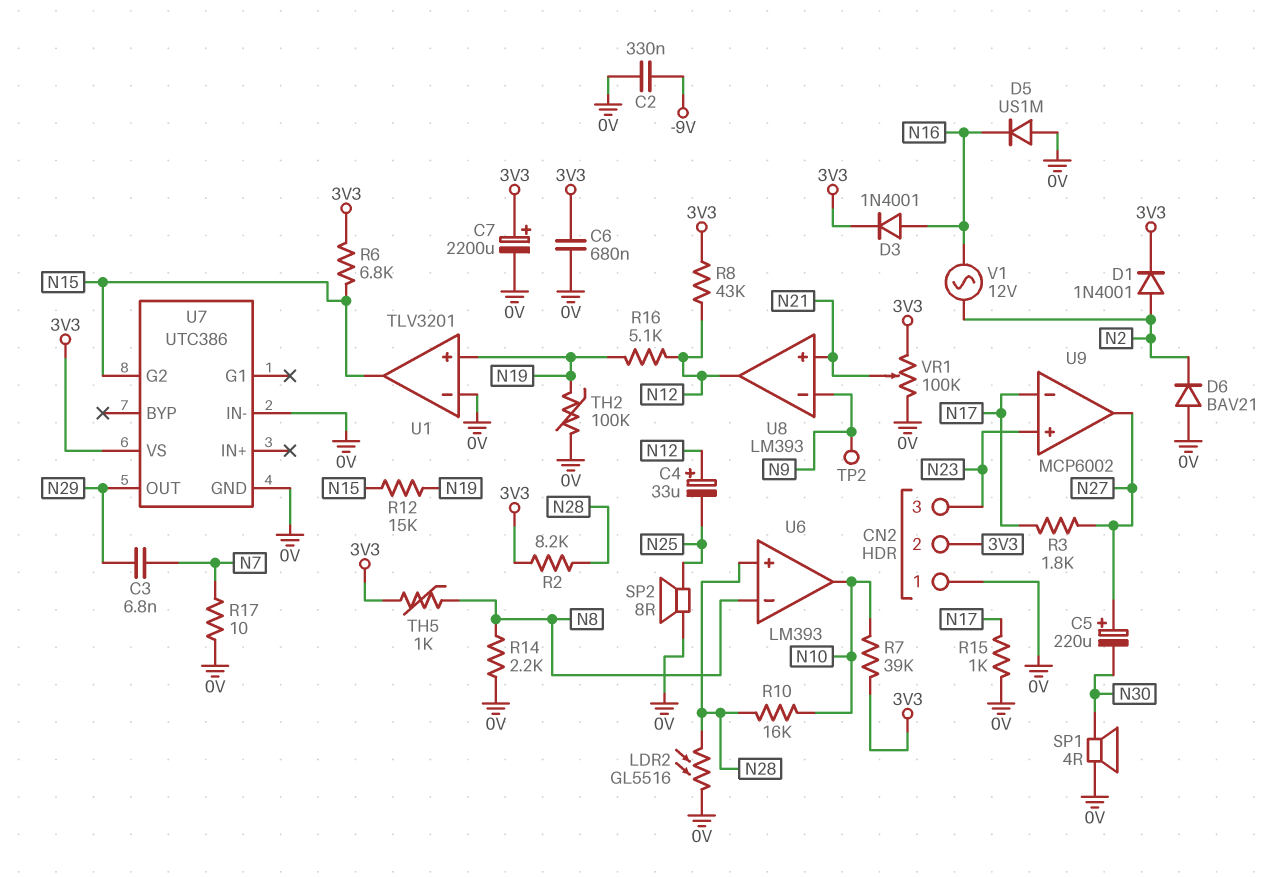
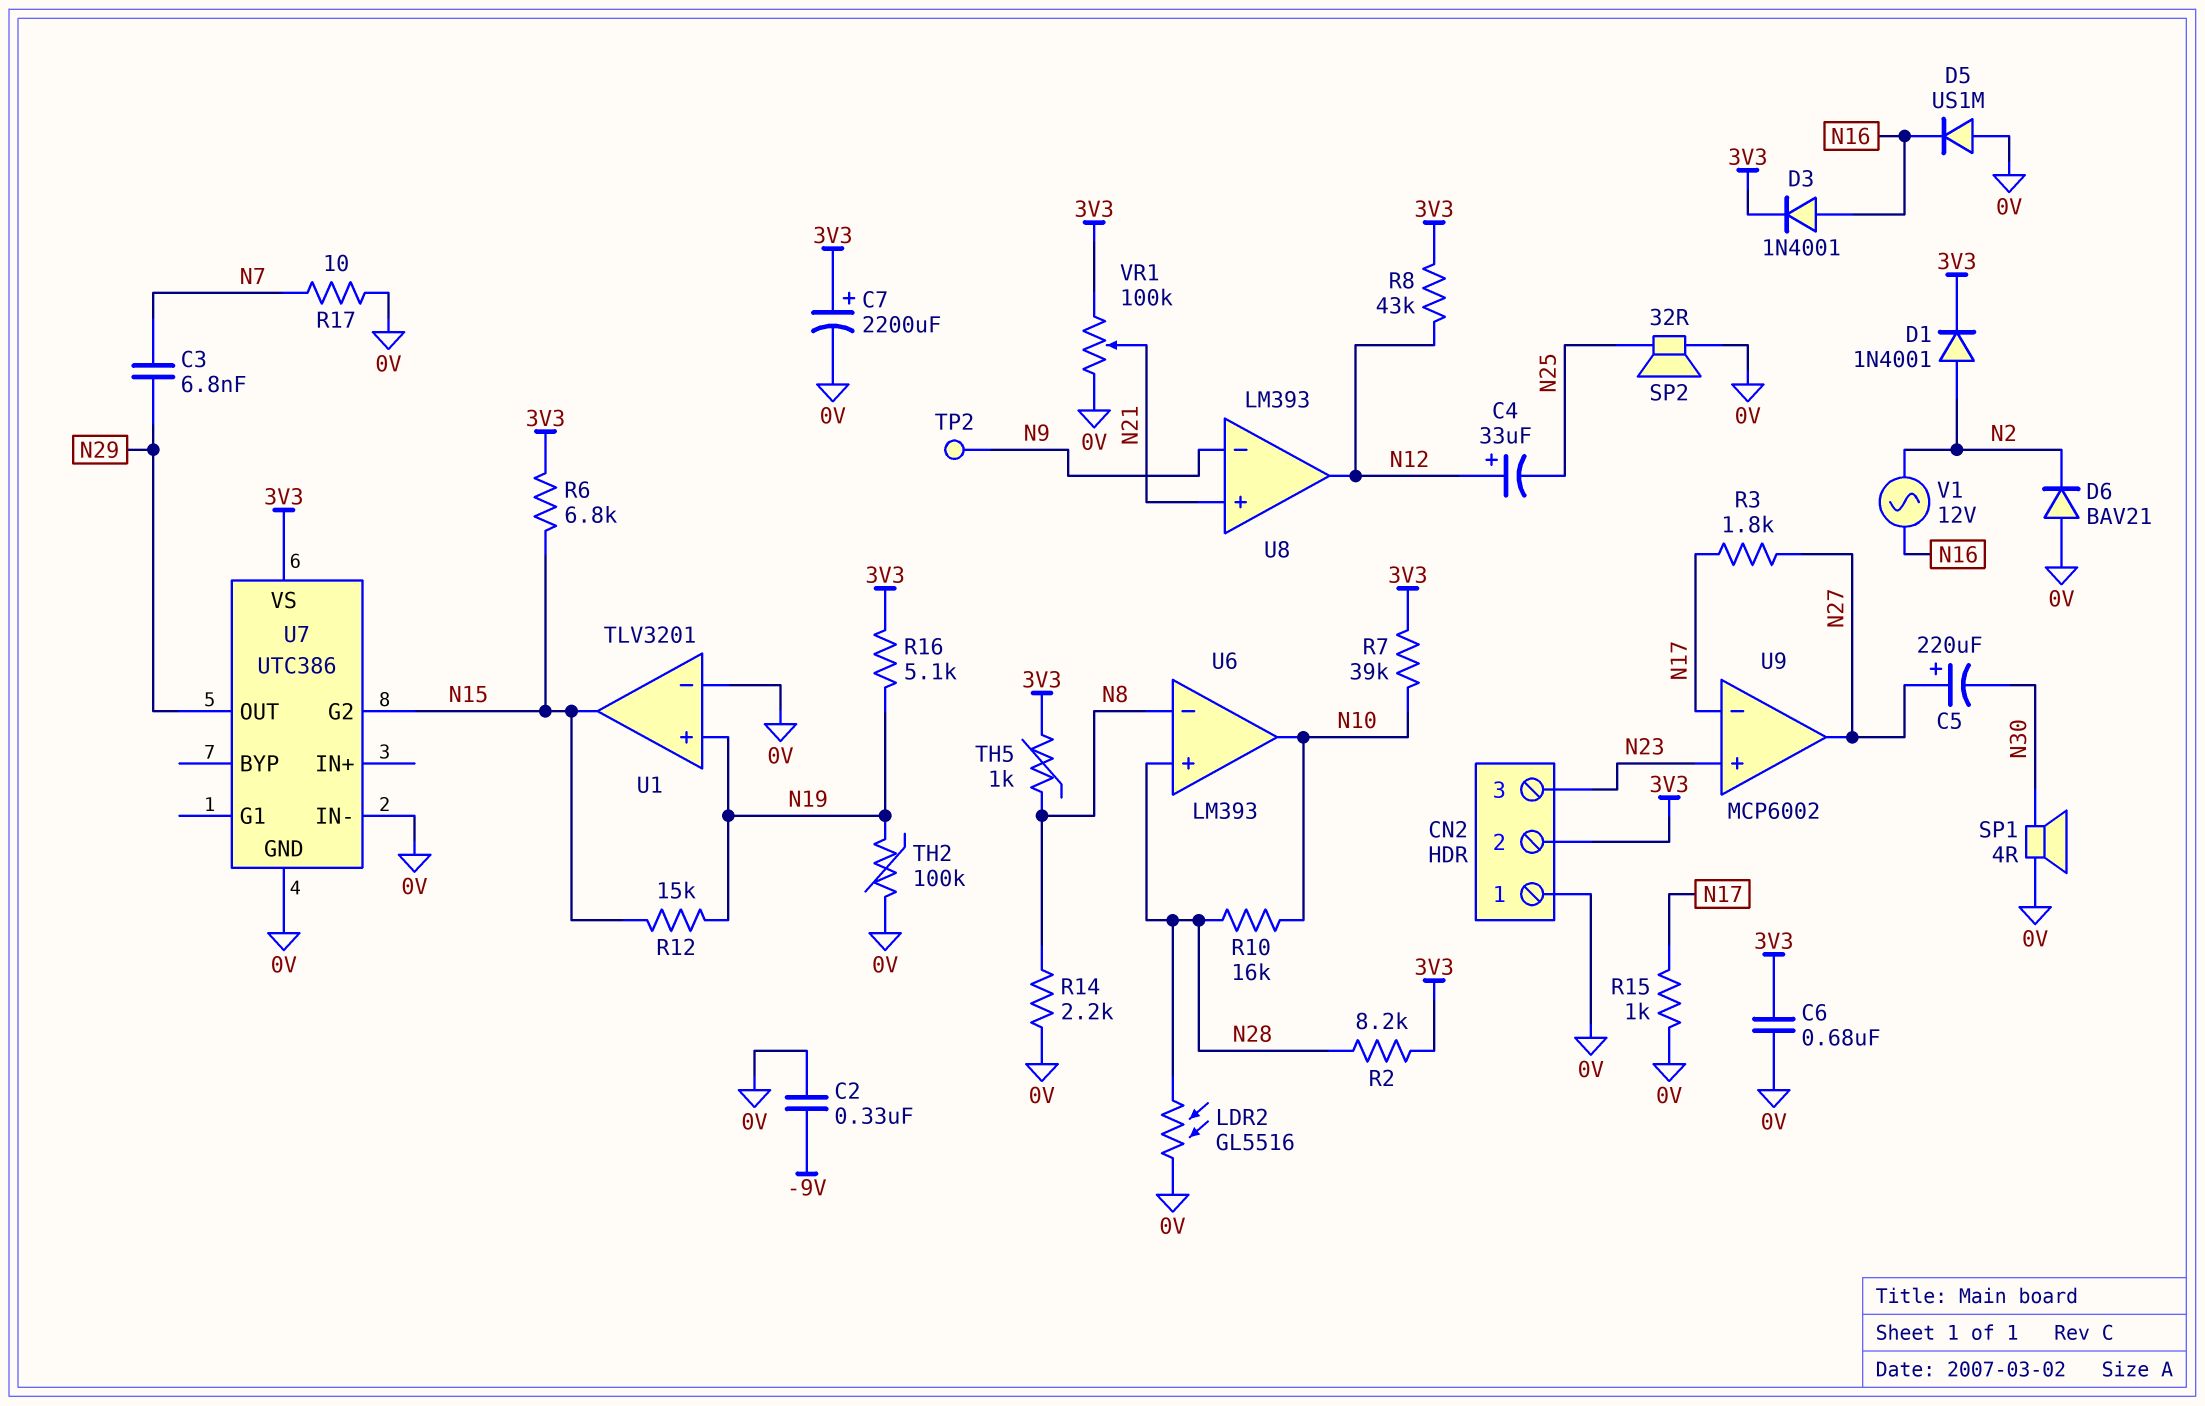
R16: 5.1k (N12, N19) -> 5.1k (3V3, N19)
SP2: speaker 8R (0V, N25) -> speaker 32R (0V, N25)

